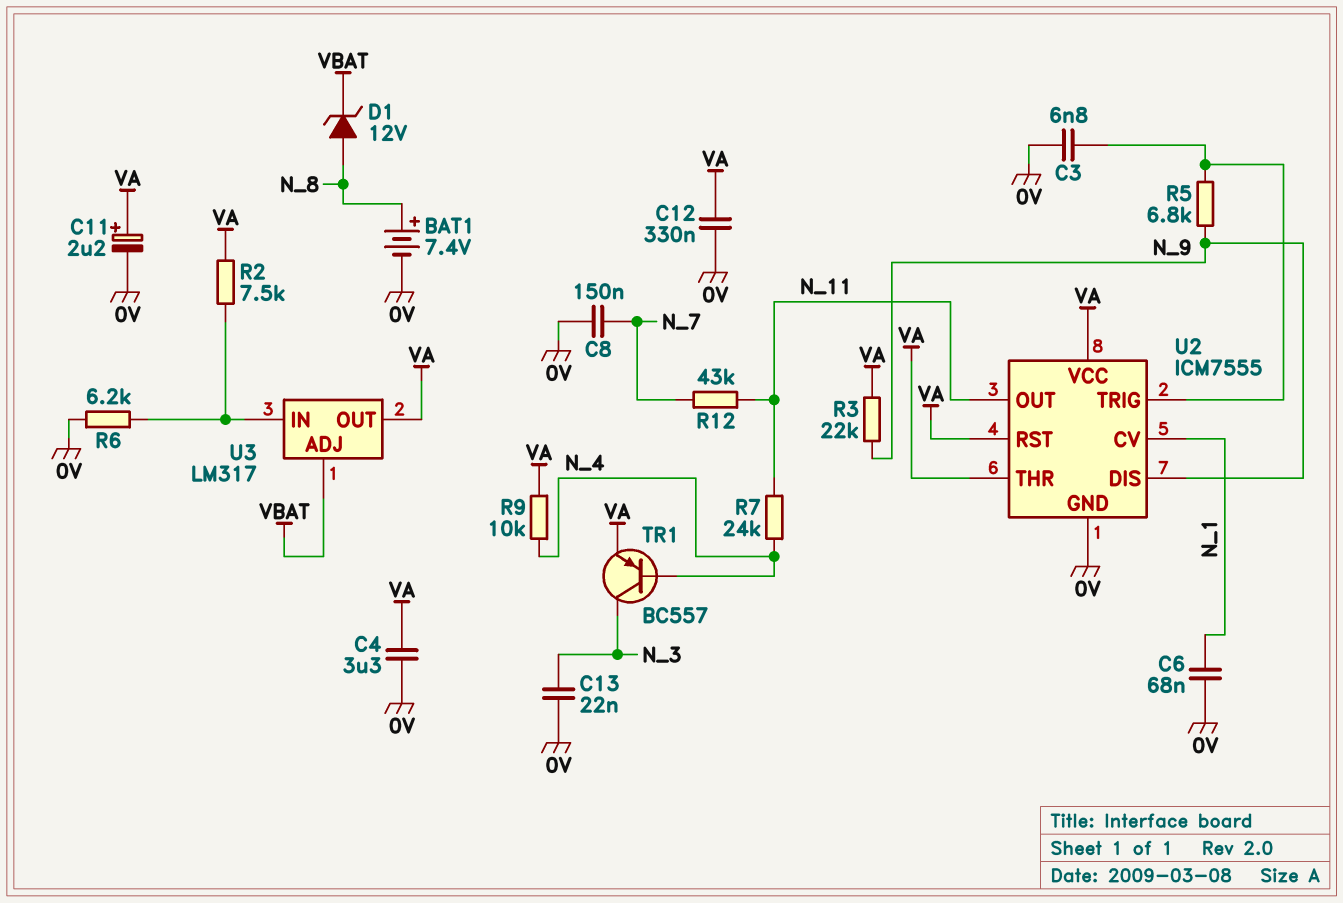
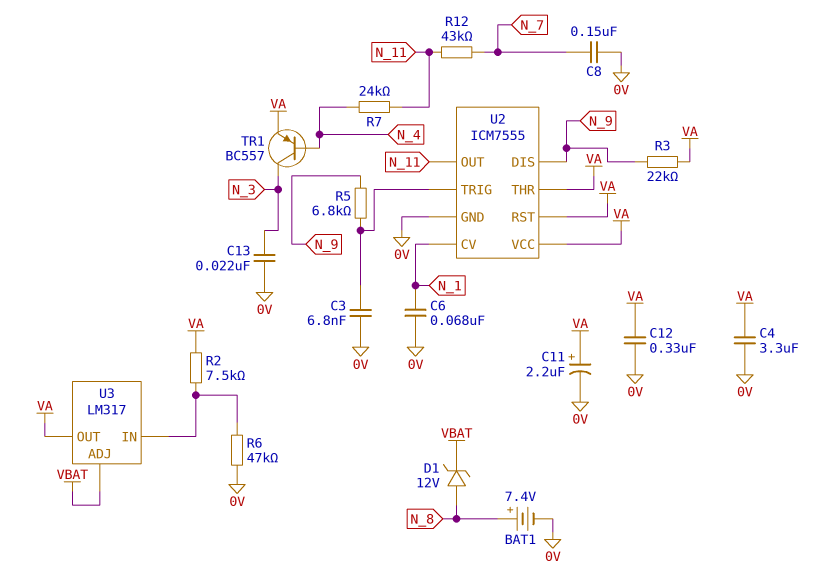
R6: 6.2k (0V, U3/IN) -> 47k (0V, U3/IN)
R9: 10k (N_4, VA) -> none

